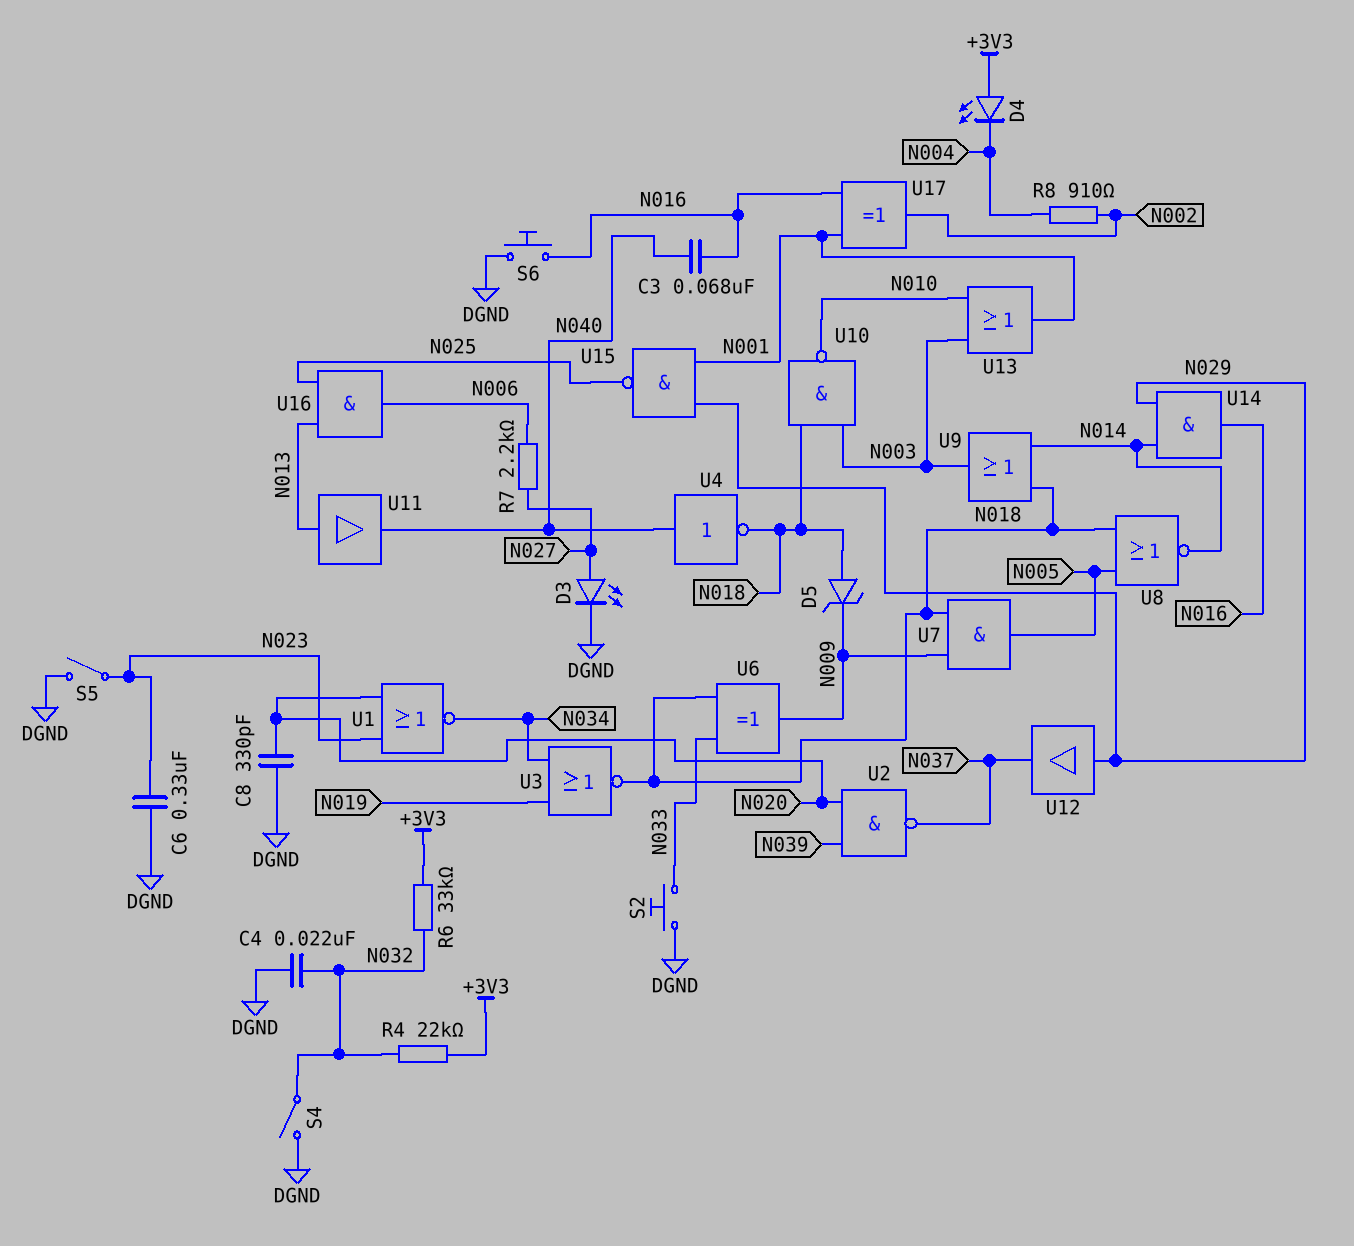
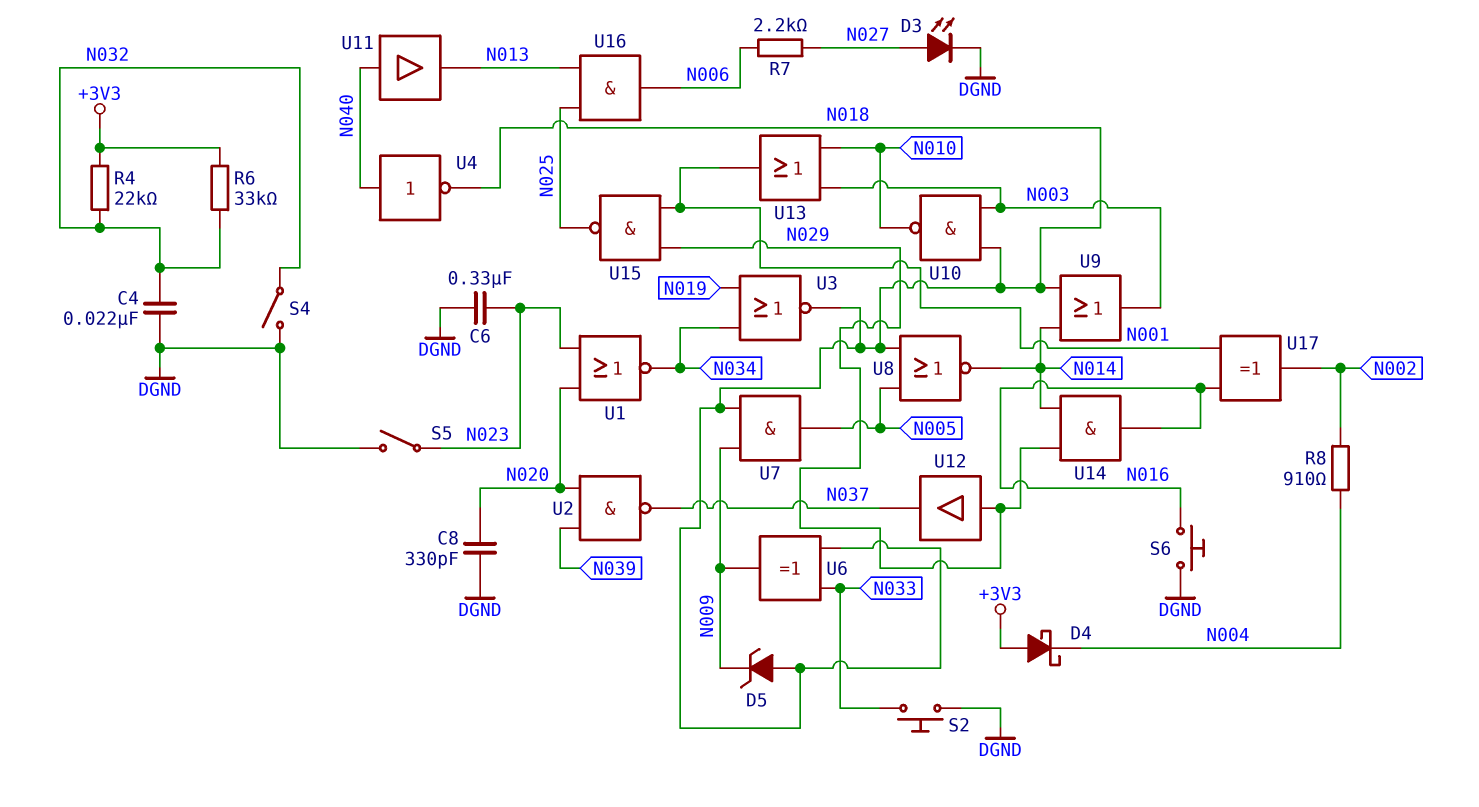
C3: 68nF (N016, N040) -> none
D4: LED (A +3V3, K N004) -> schottky (A +3V3, K N004)
U11: buffer (in N013, out N040) -> buffer (in N040, out N013)

